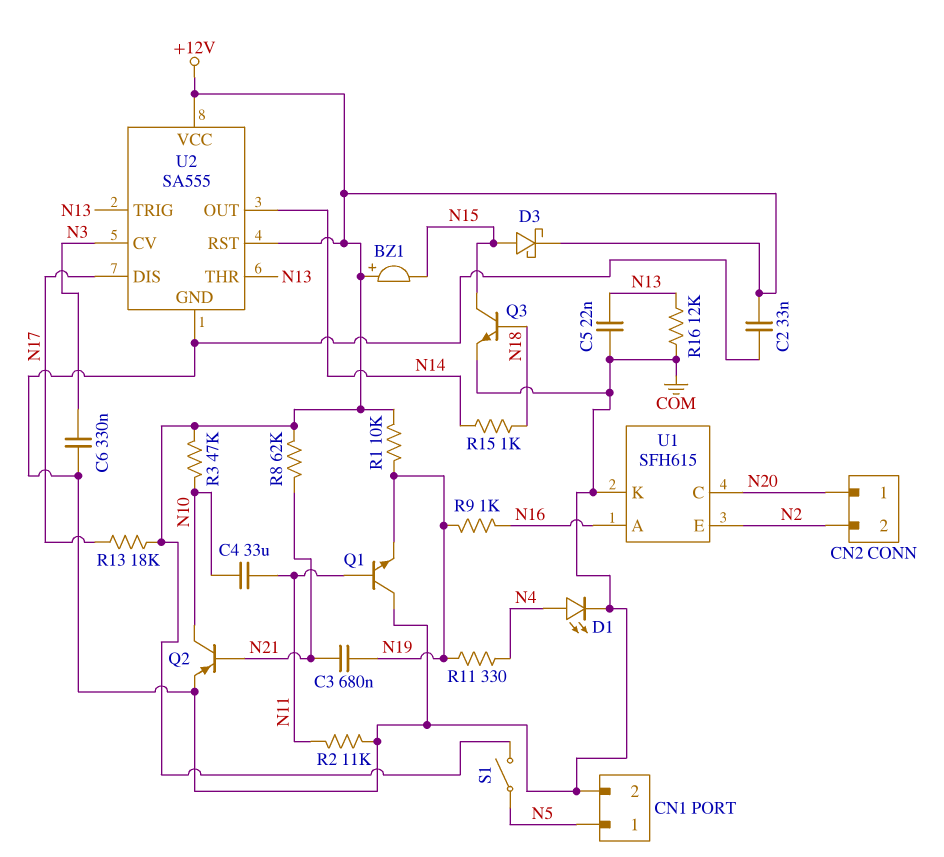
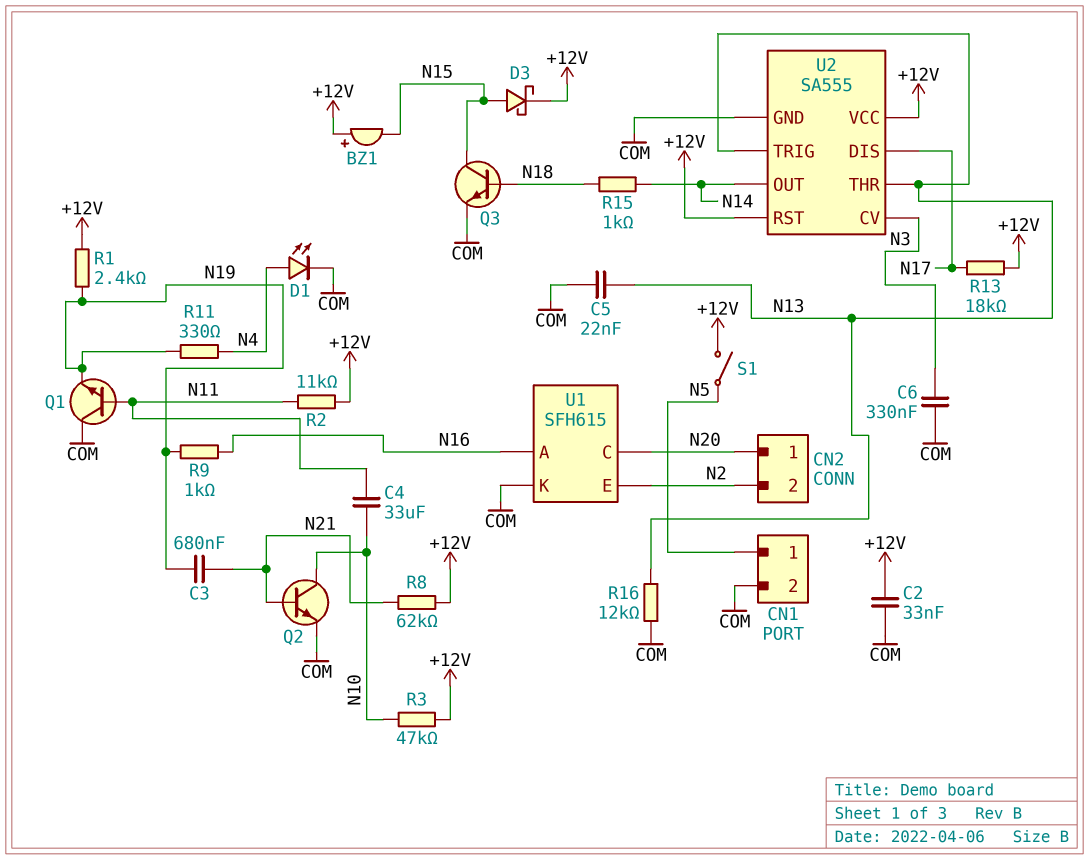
Q2: PNP (B N21, C N10, E COM) -> NPN (B N21, C N10, E COM)
R1: 10k (+12V, N19) -> 2.4k (+12V, N19)
R2: 11k (COM, N11) -> 11k (+12V, N11)

